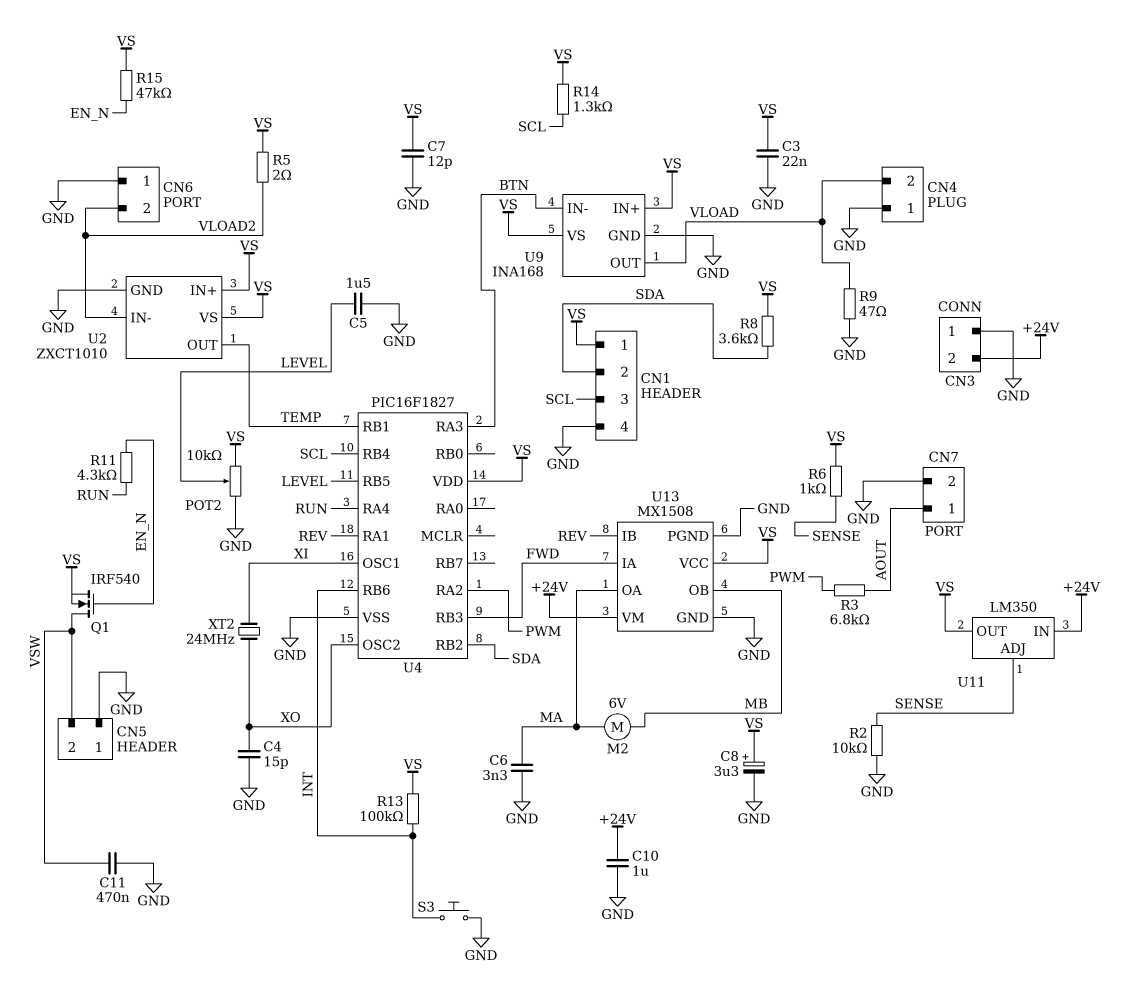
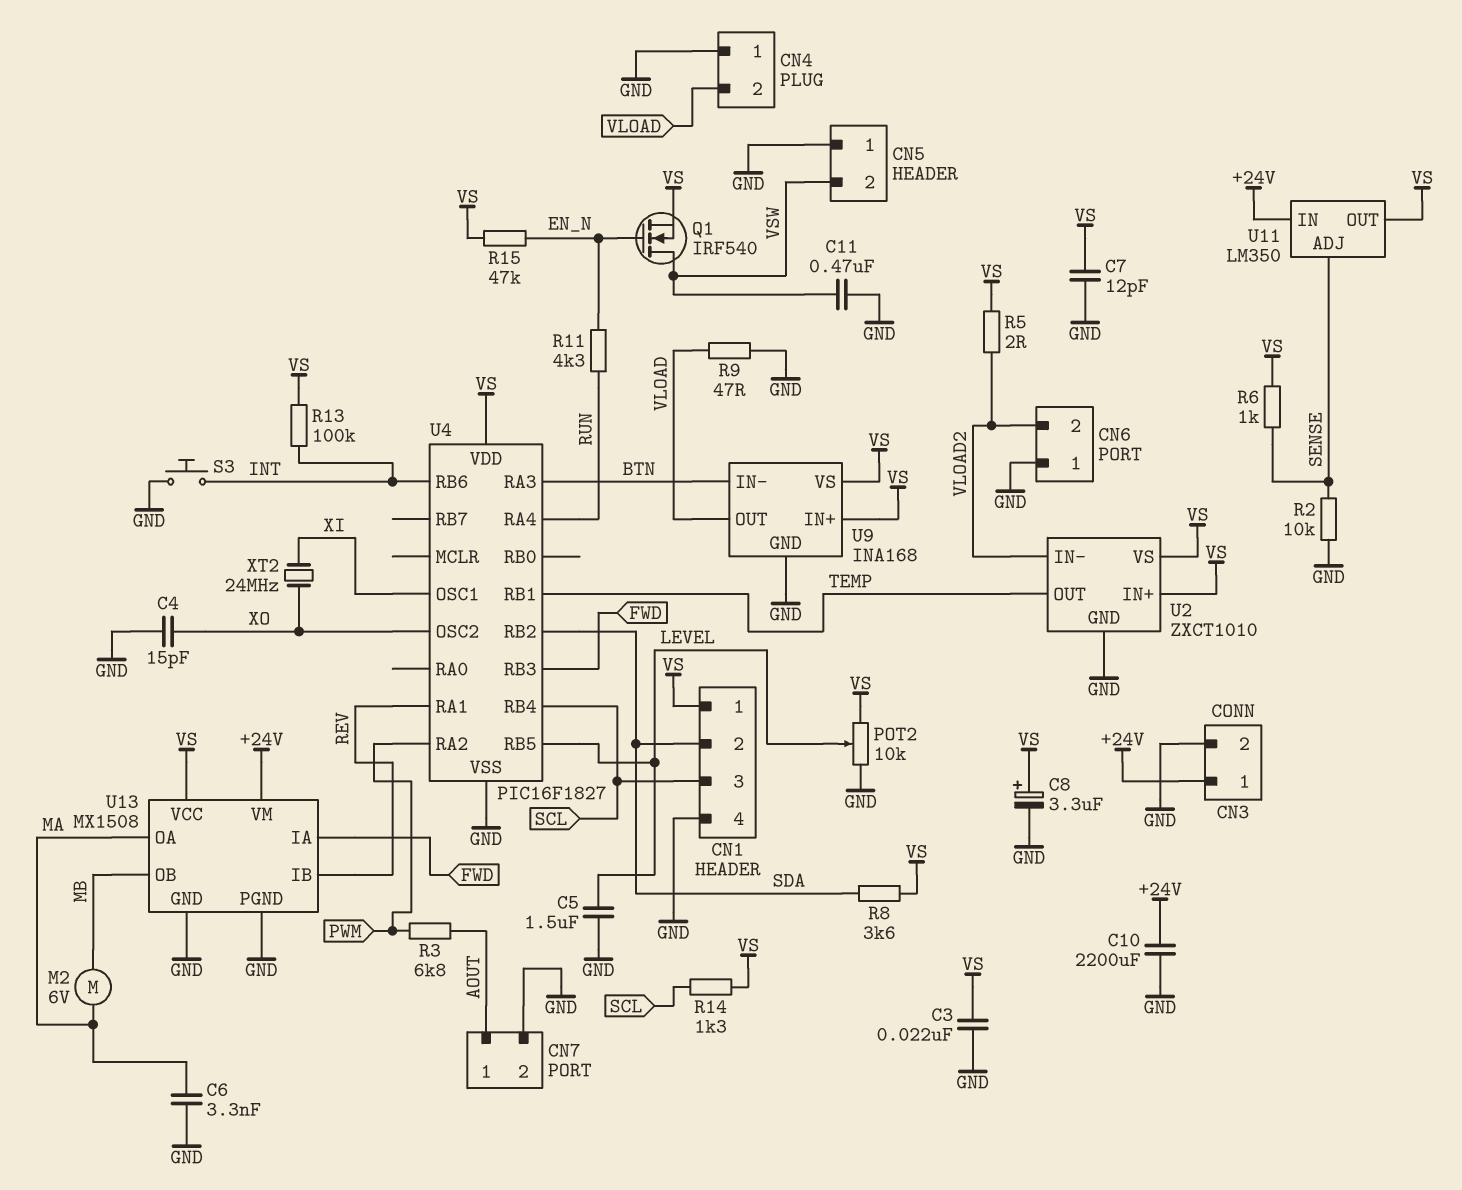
C10: 1uF (+24V, GND) -> 2200uF (+24V, GND)
CN3 pin 1: GND -> +24V
CN3 pin 2: +24V -> GND

